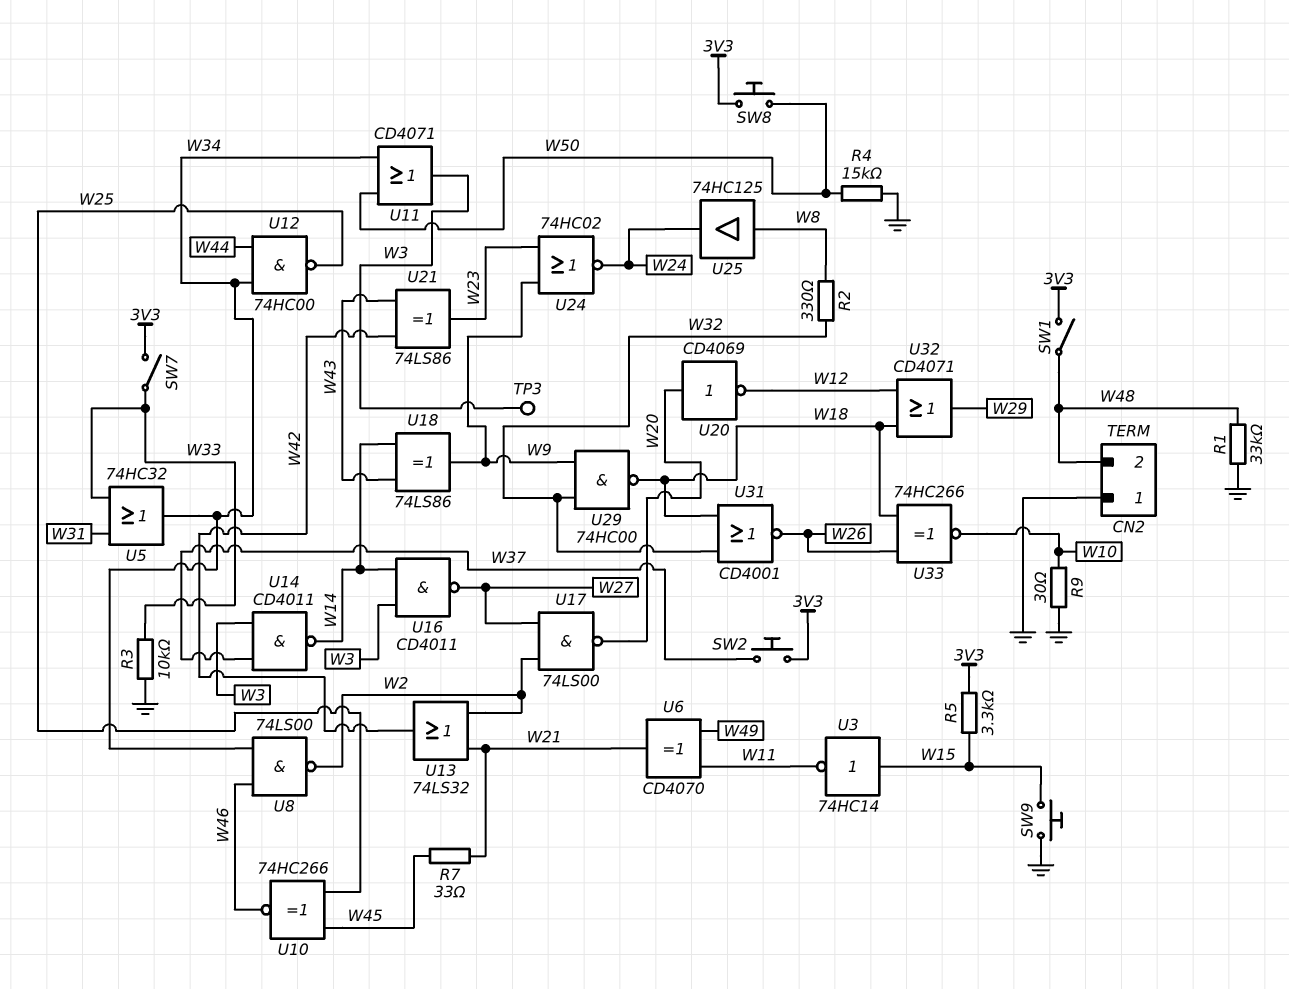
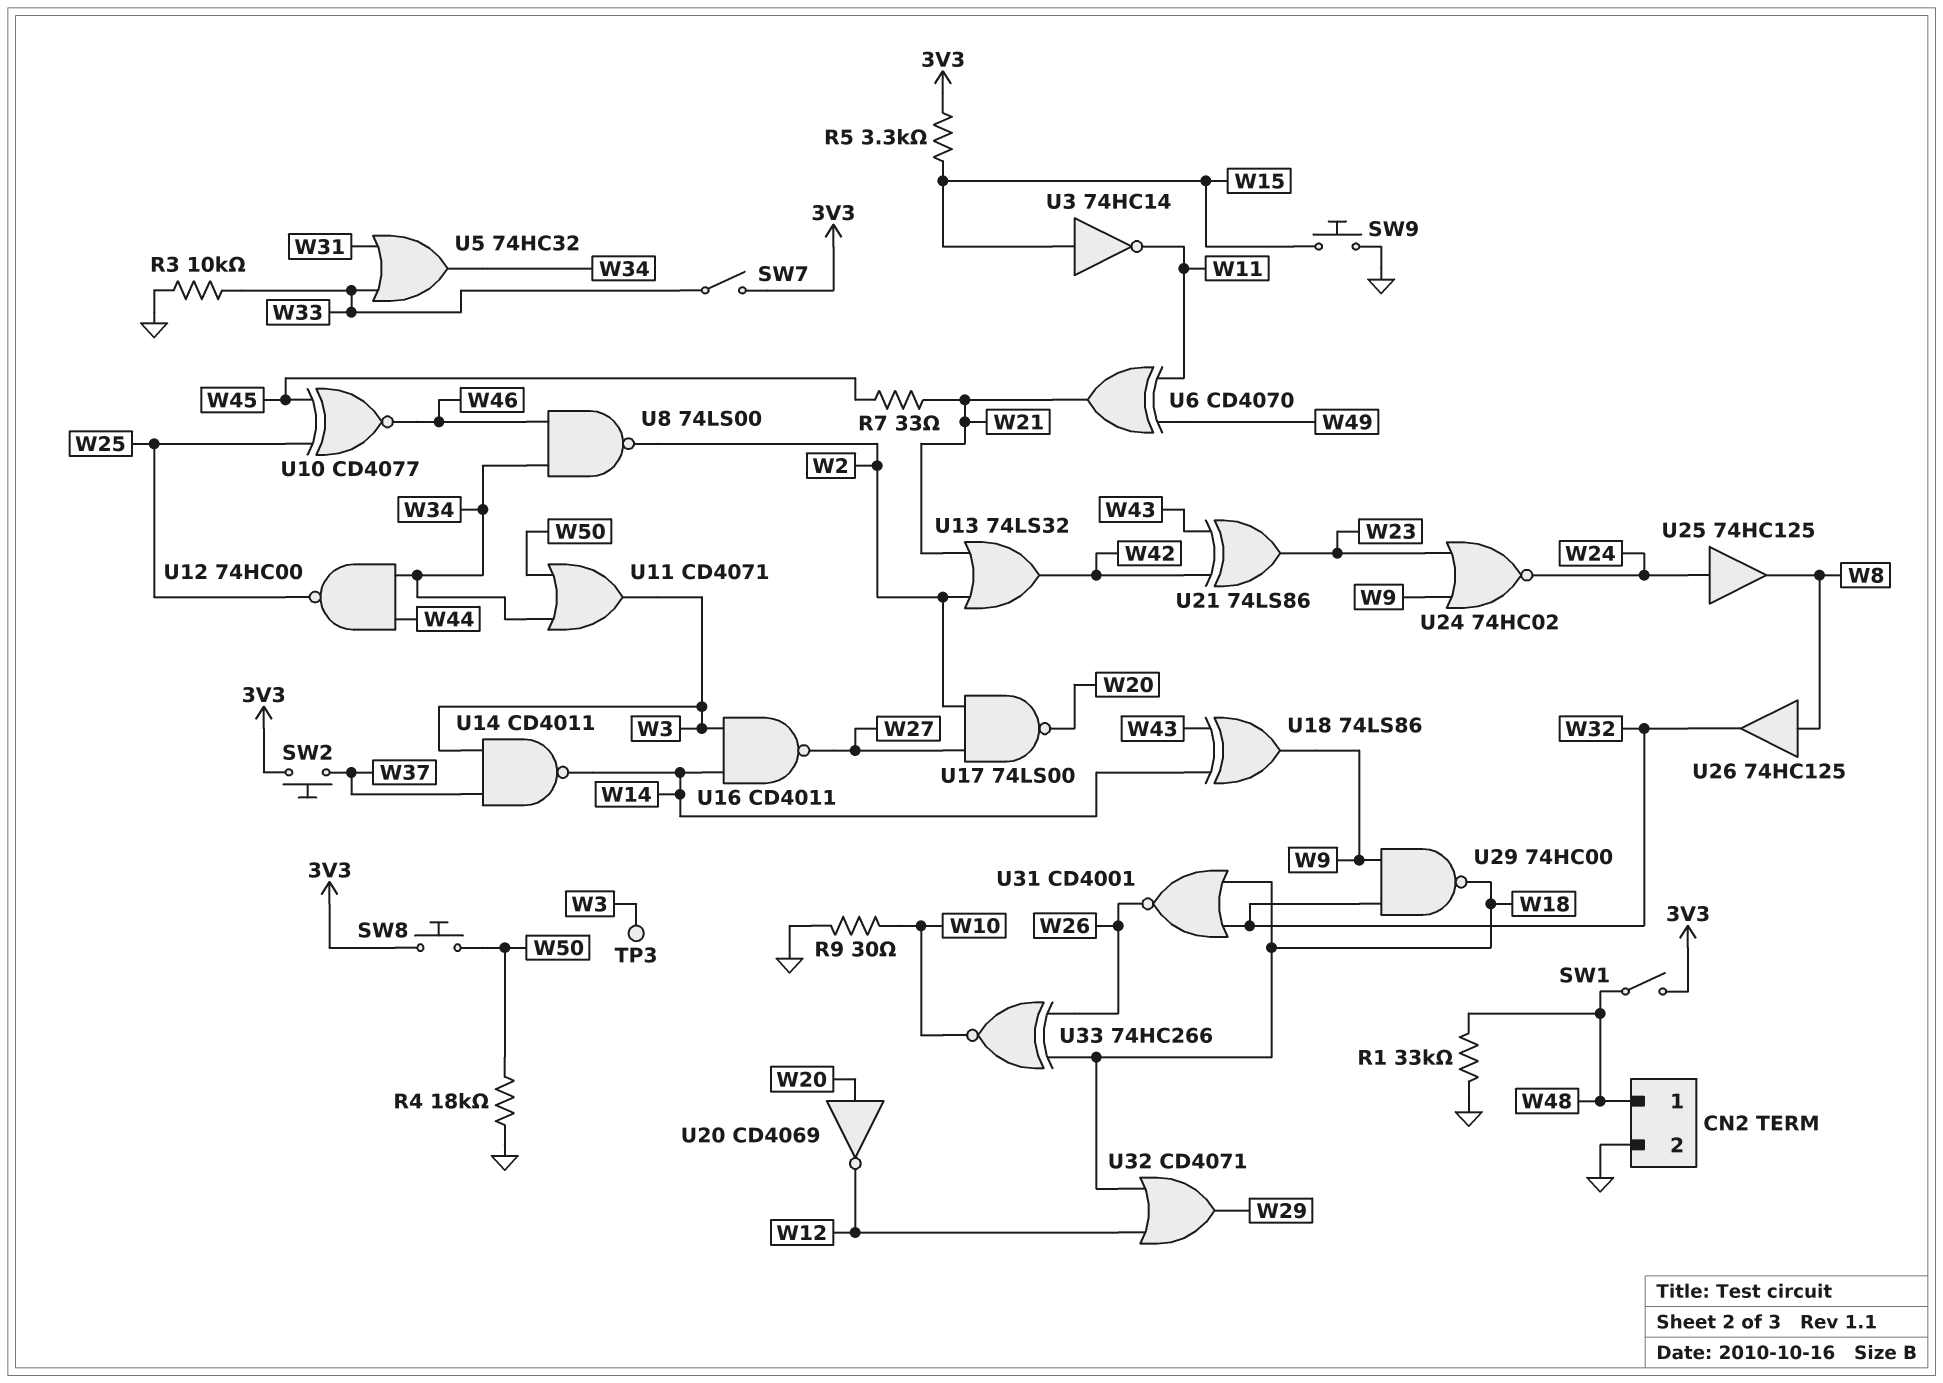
CN2 pin 1: GND -> W48
CN2 pin 2: W48 -> GND
R2: 330 (W8, W32) -> none
R4: 15k (GND, W50) -> 18k (GND, W50)
U10: XNOR 74HC266 (in W25, in W45, out W46) -> XNOR CD4077 (in W25, in W45, out W46)
U25: buffer 74HC125 (in W8, out W24) -> buffer 74HC125 (in W24, out W8)
U26: none -> buffer 74HC125 (in W8, out W32)

